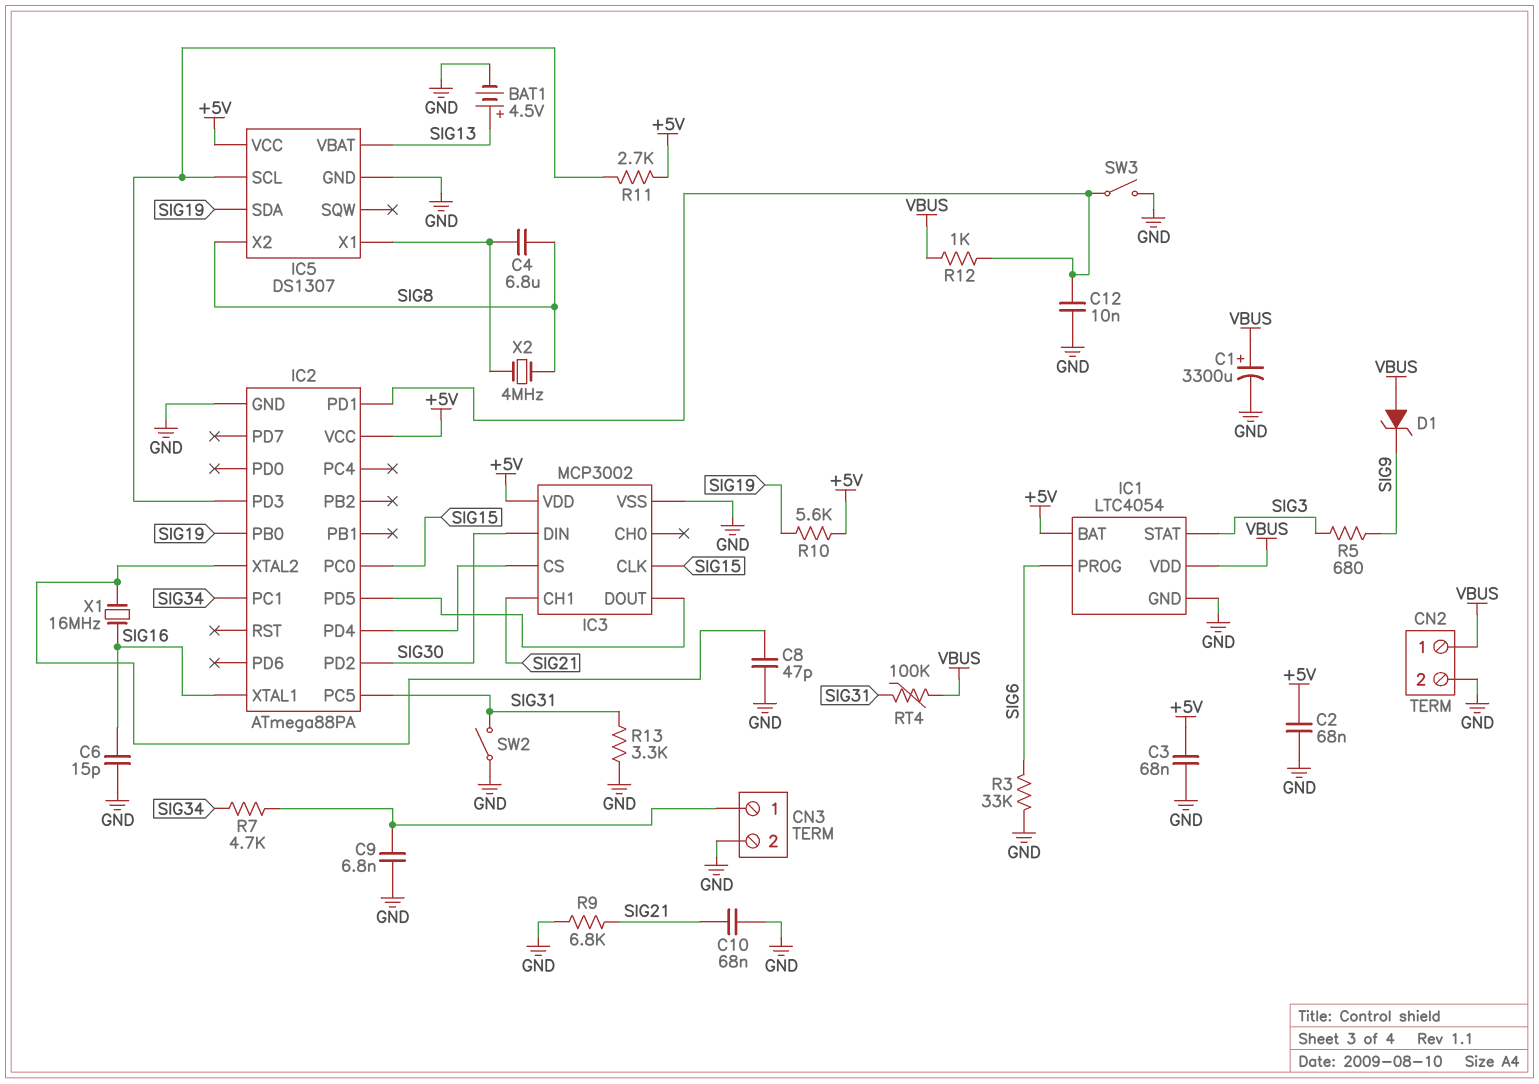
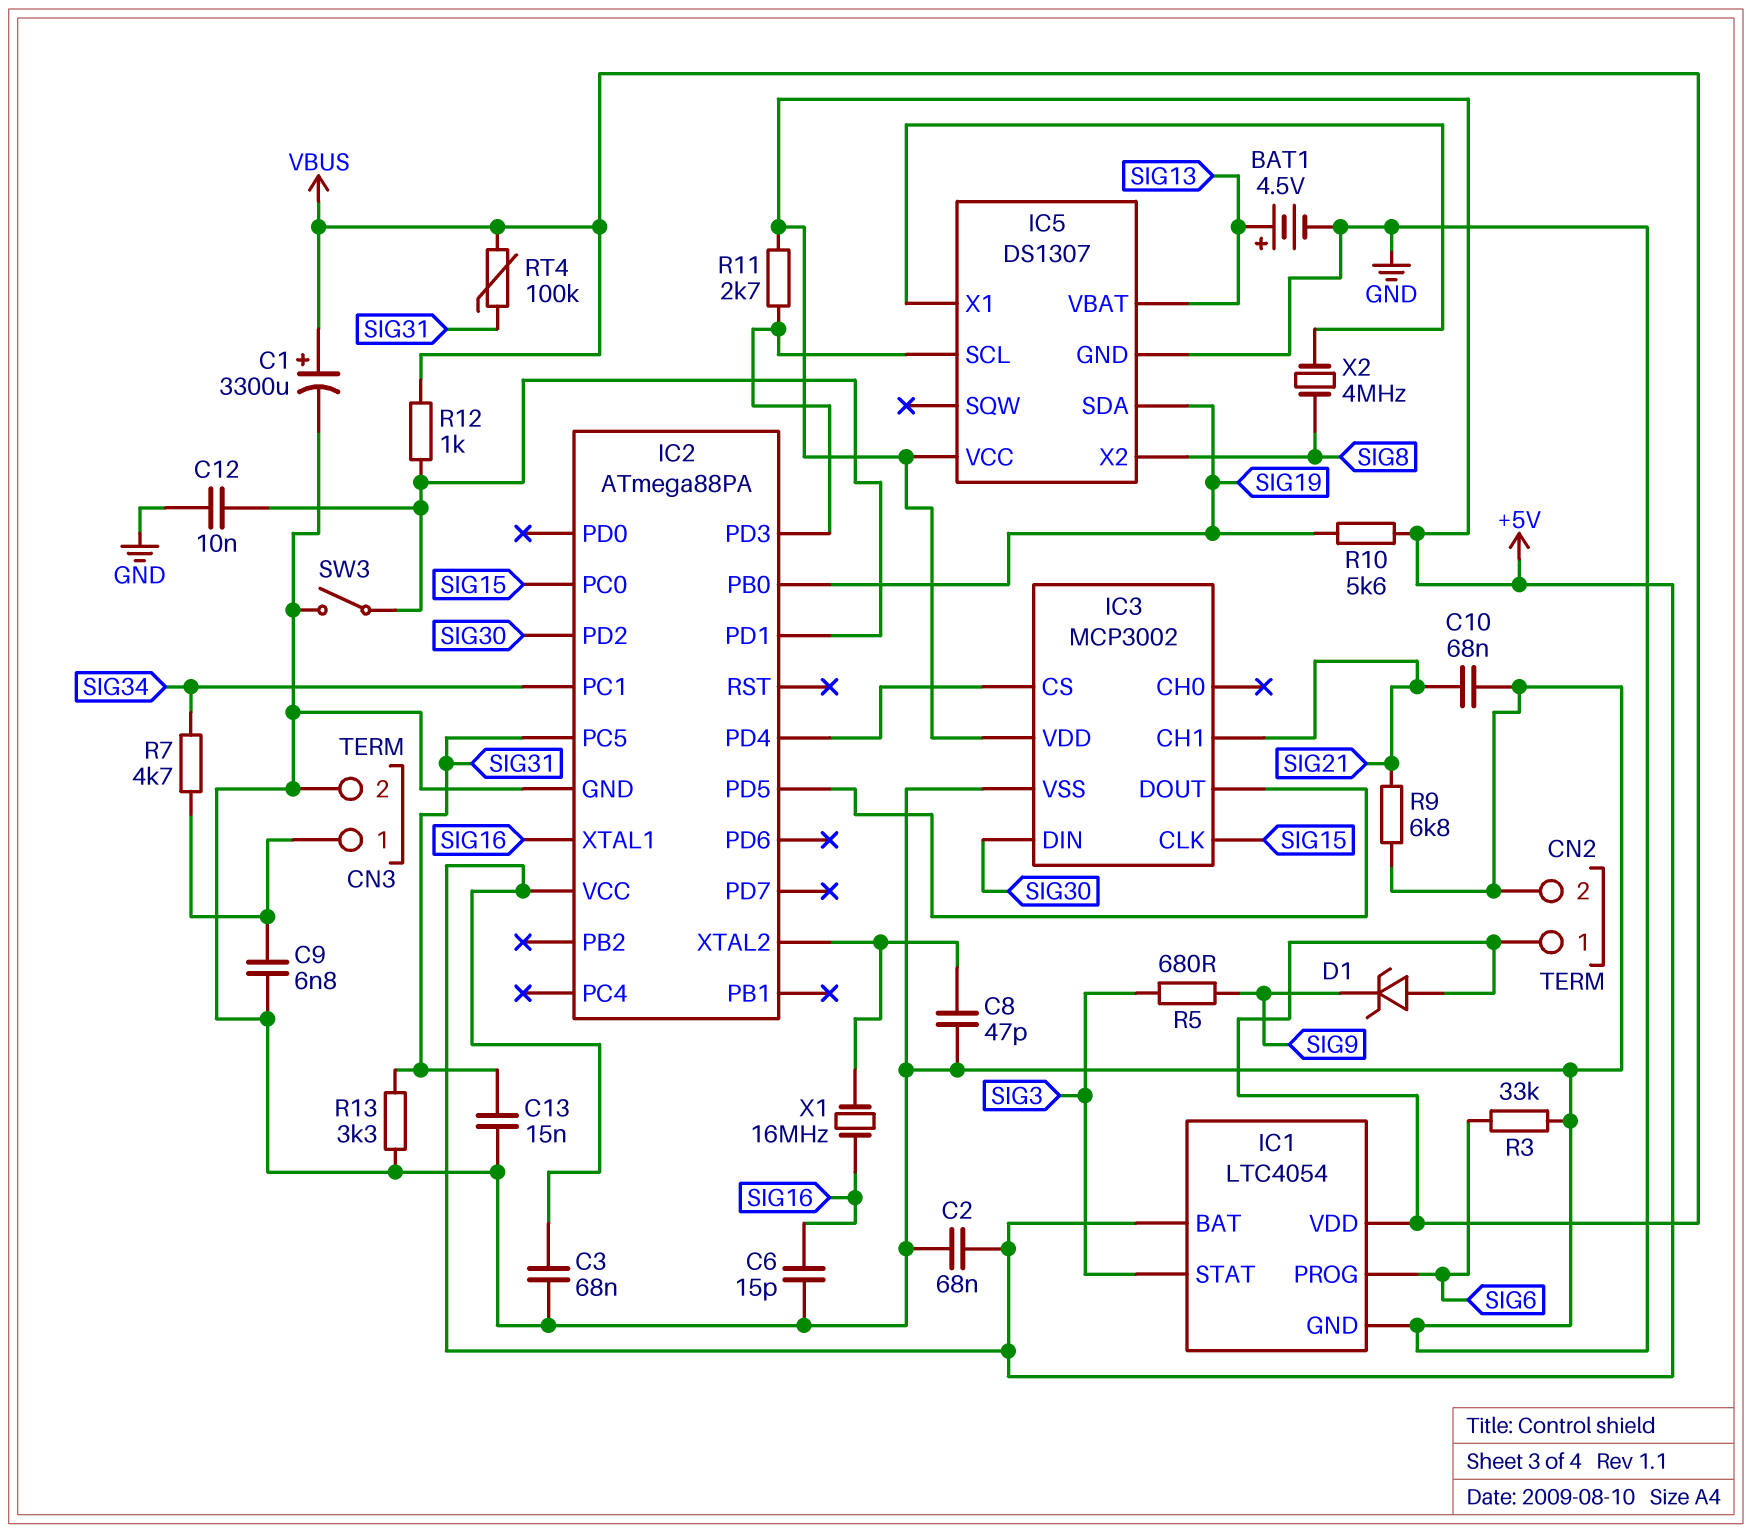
C4: 6.8uF (IC5/X1, SIG8) -> none
C13: none -> 15nF (GND, SIG31)
SW2: switch (GND, SIG31) -> none

